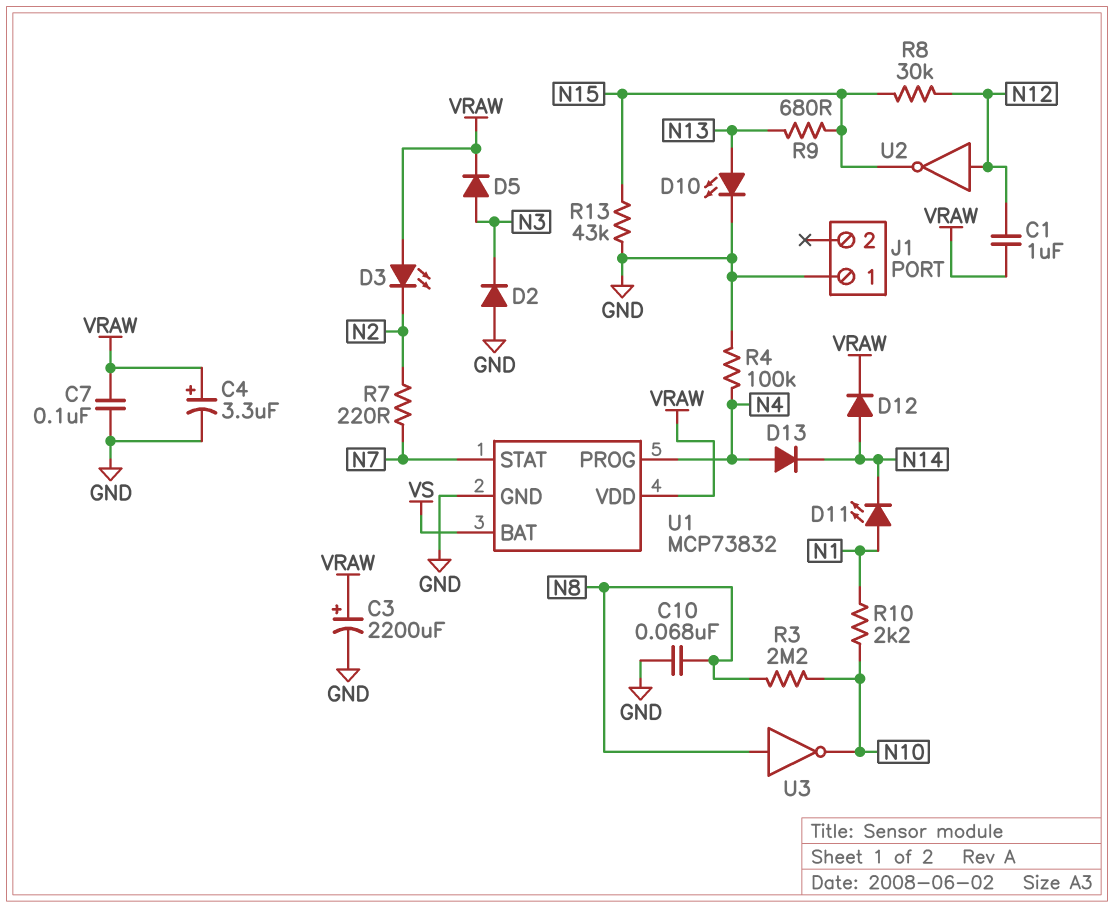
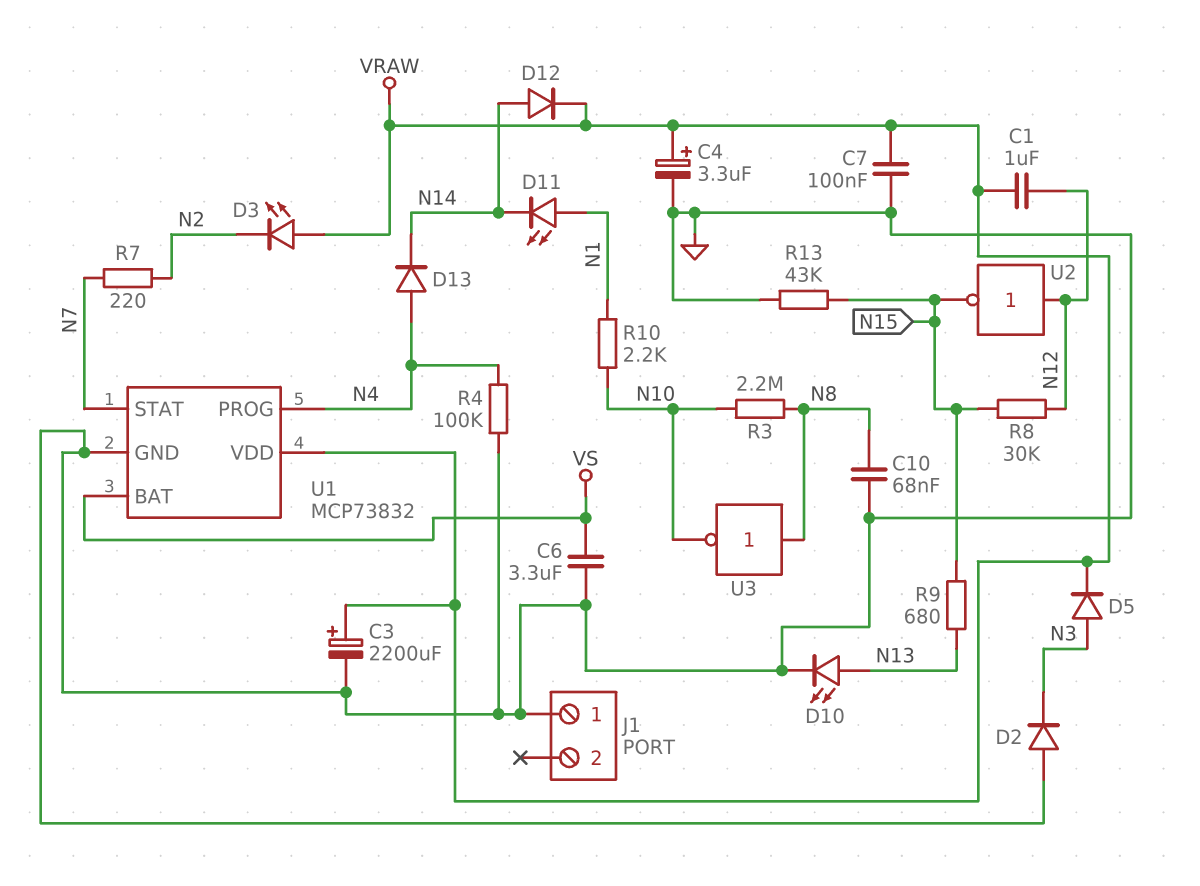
C6: none -> 3.3uF (GND, VS)

